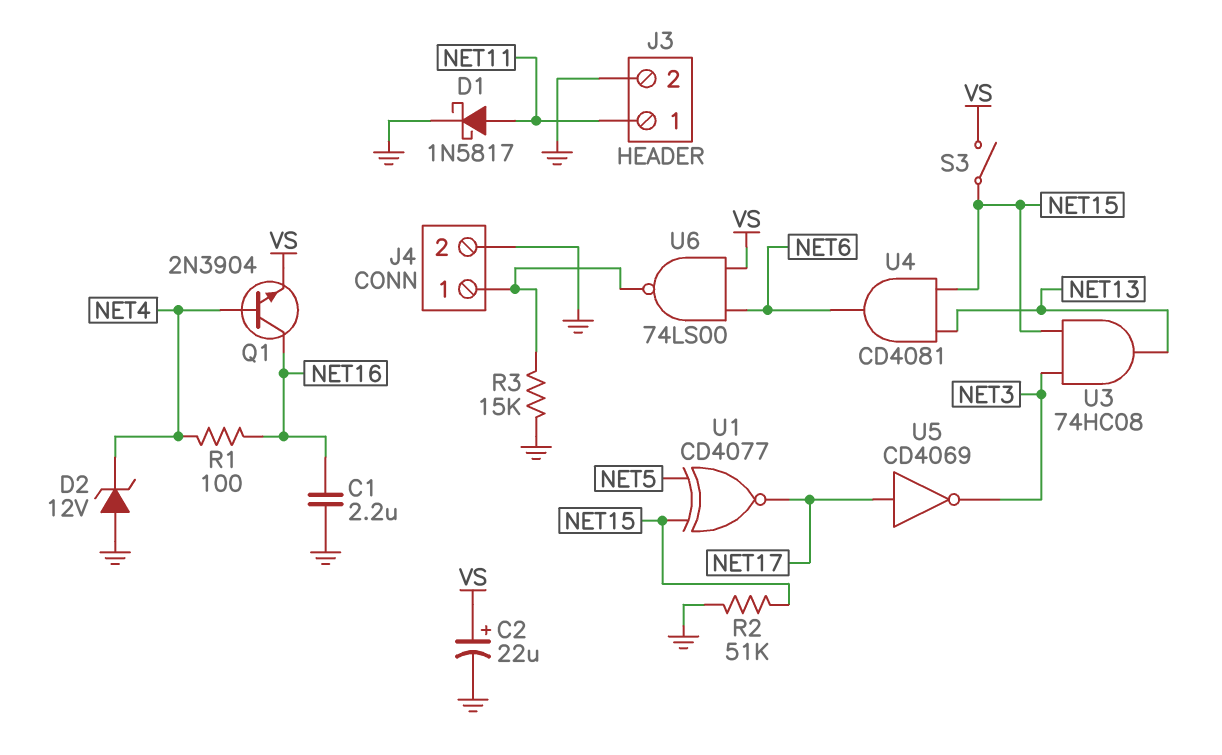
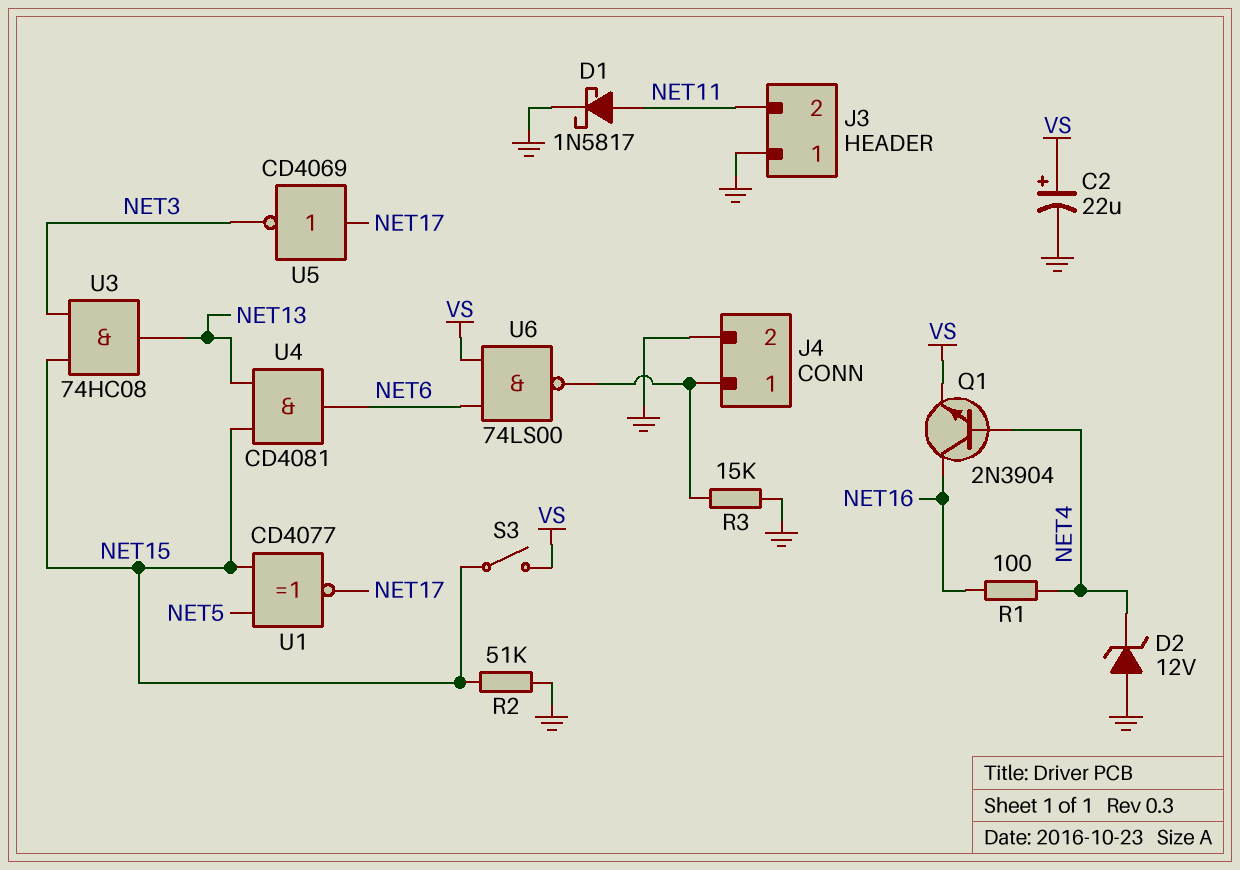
C1: 2.2uF (GND, NET16) -> none
J3 pin 1: NET11 -> GND
J3 pin 2: GND -> NET11

